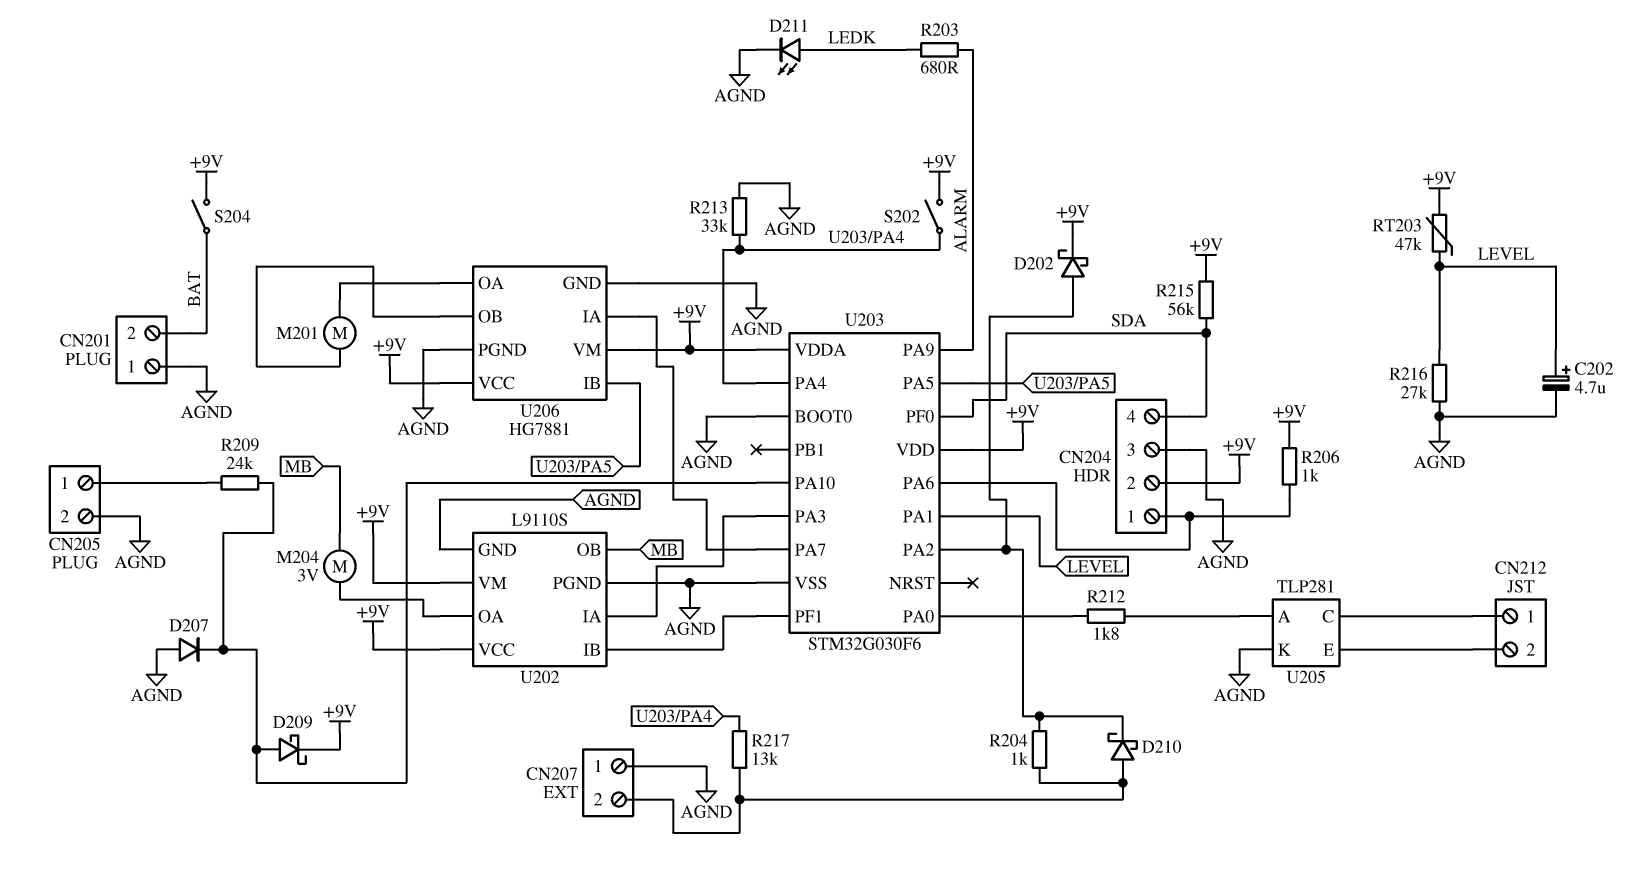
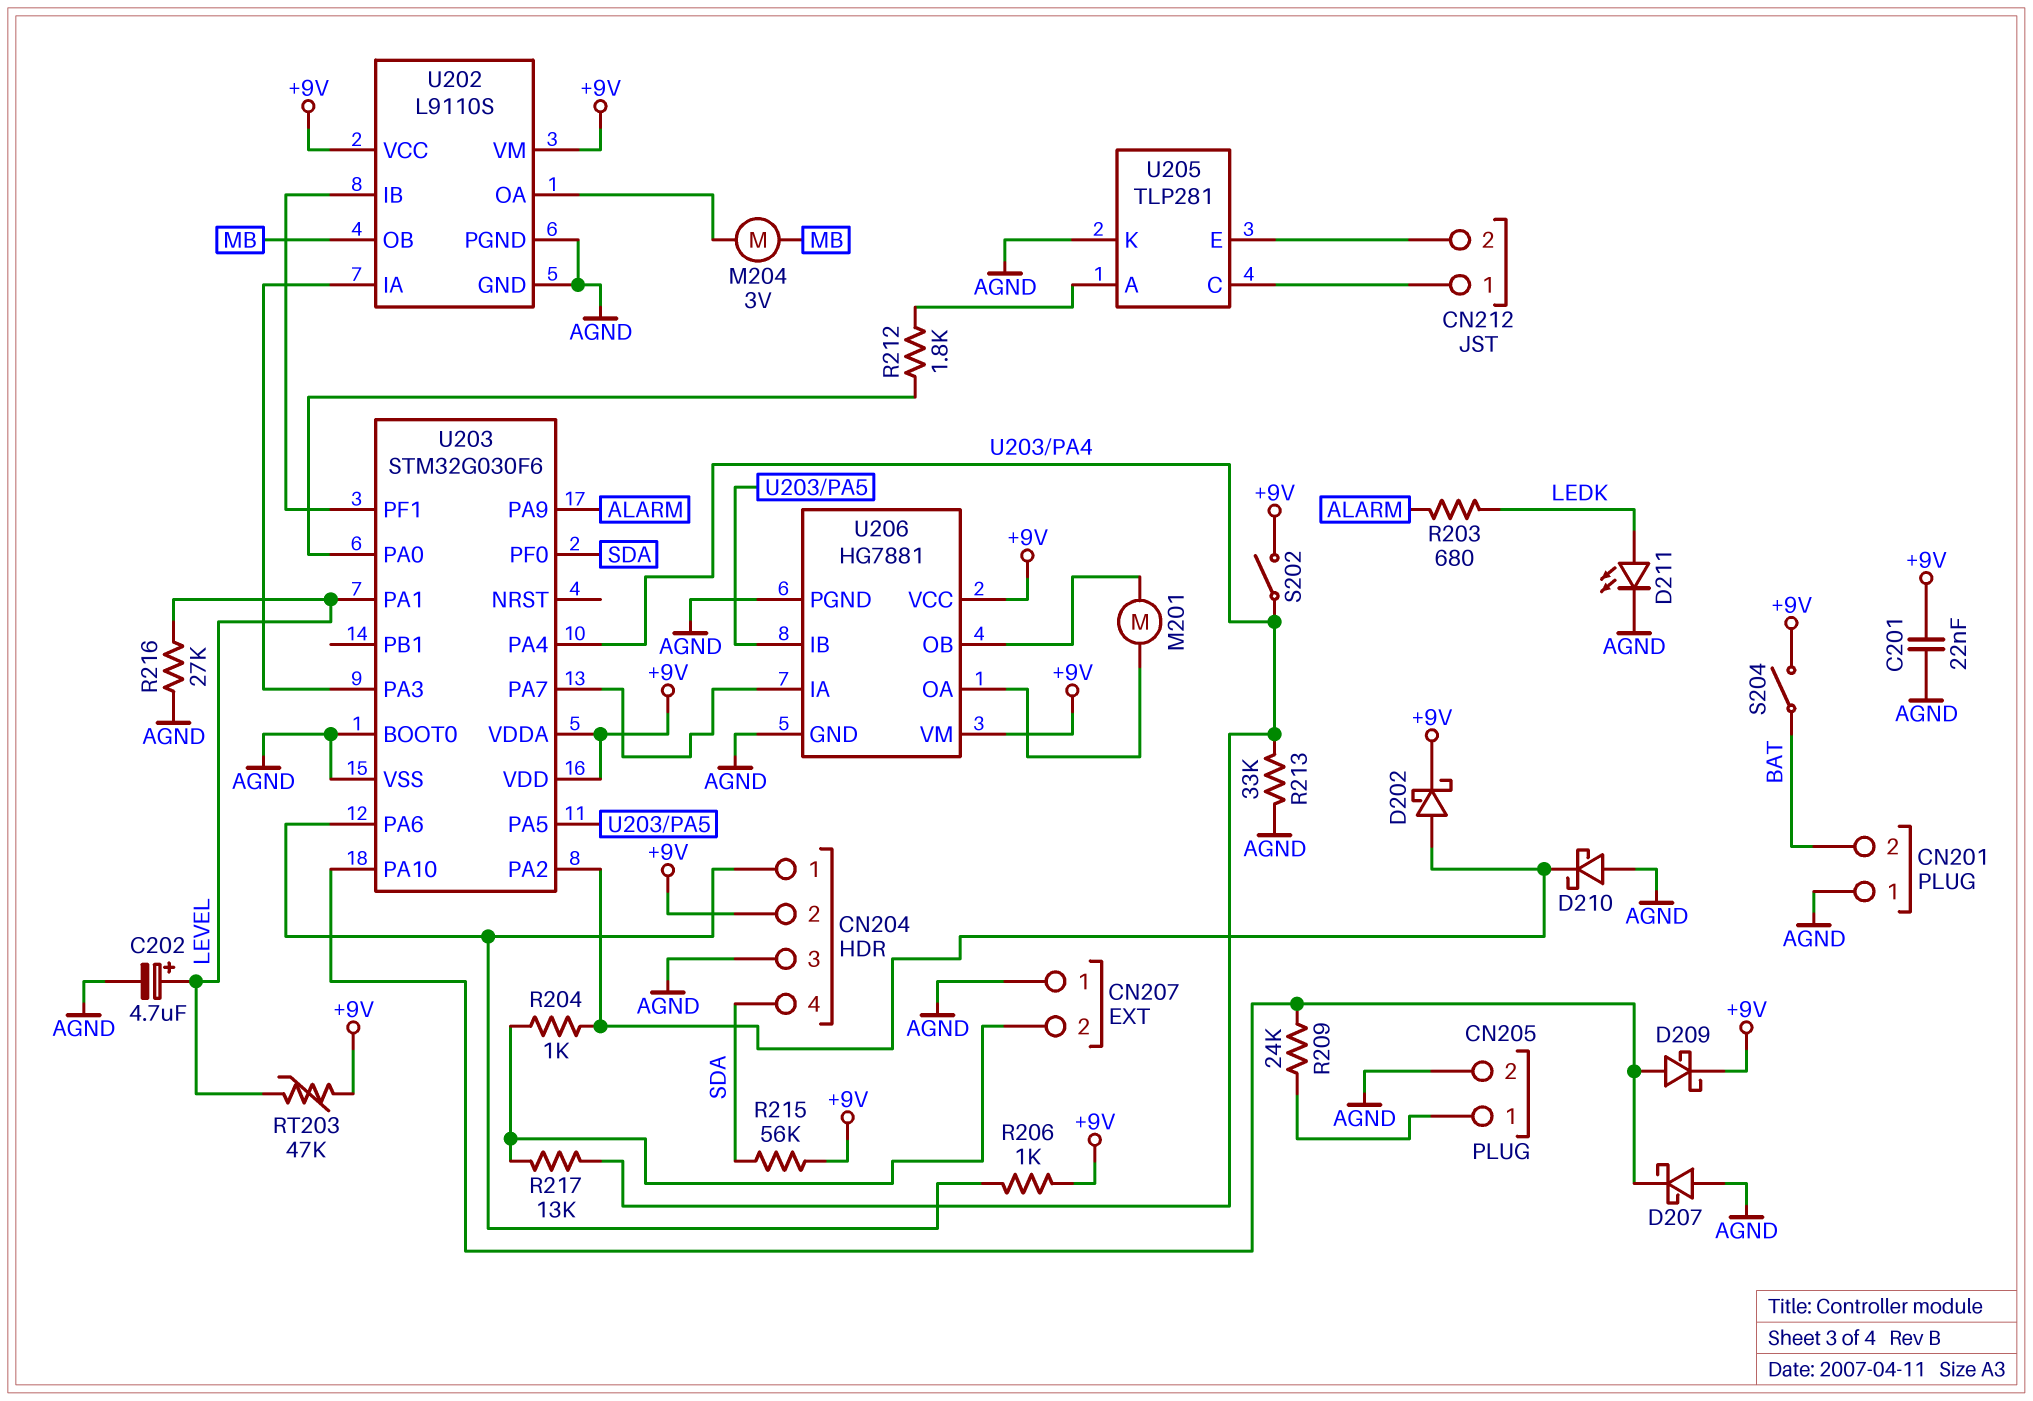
C201: none -> 22nF (+9V, AGND)
D207: diode (A AGND, K U203/PA10) -> schottky (A AGND, K U203/PA10)
D210: schottky (A CN207/2, K U203/PA2) -> schottky (A AGND, K U203/PA2)

